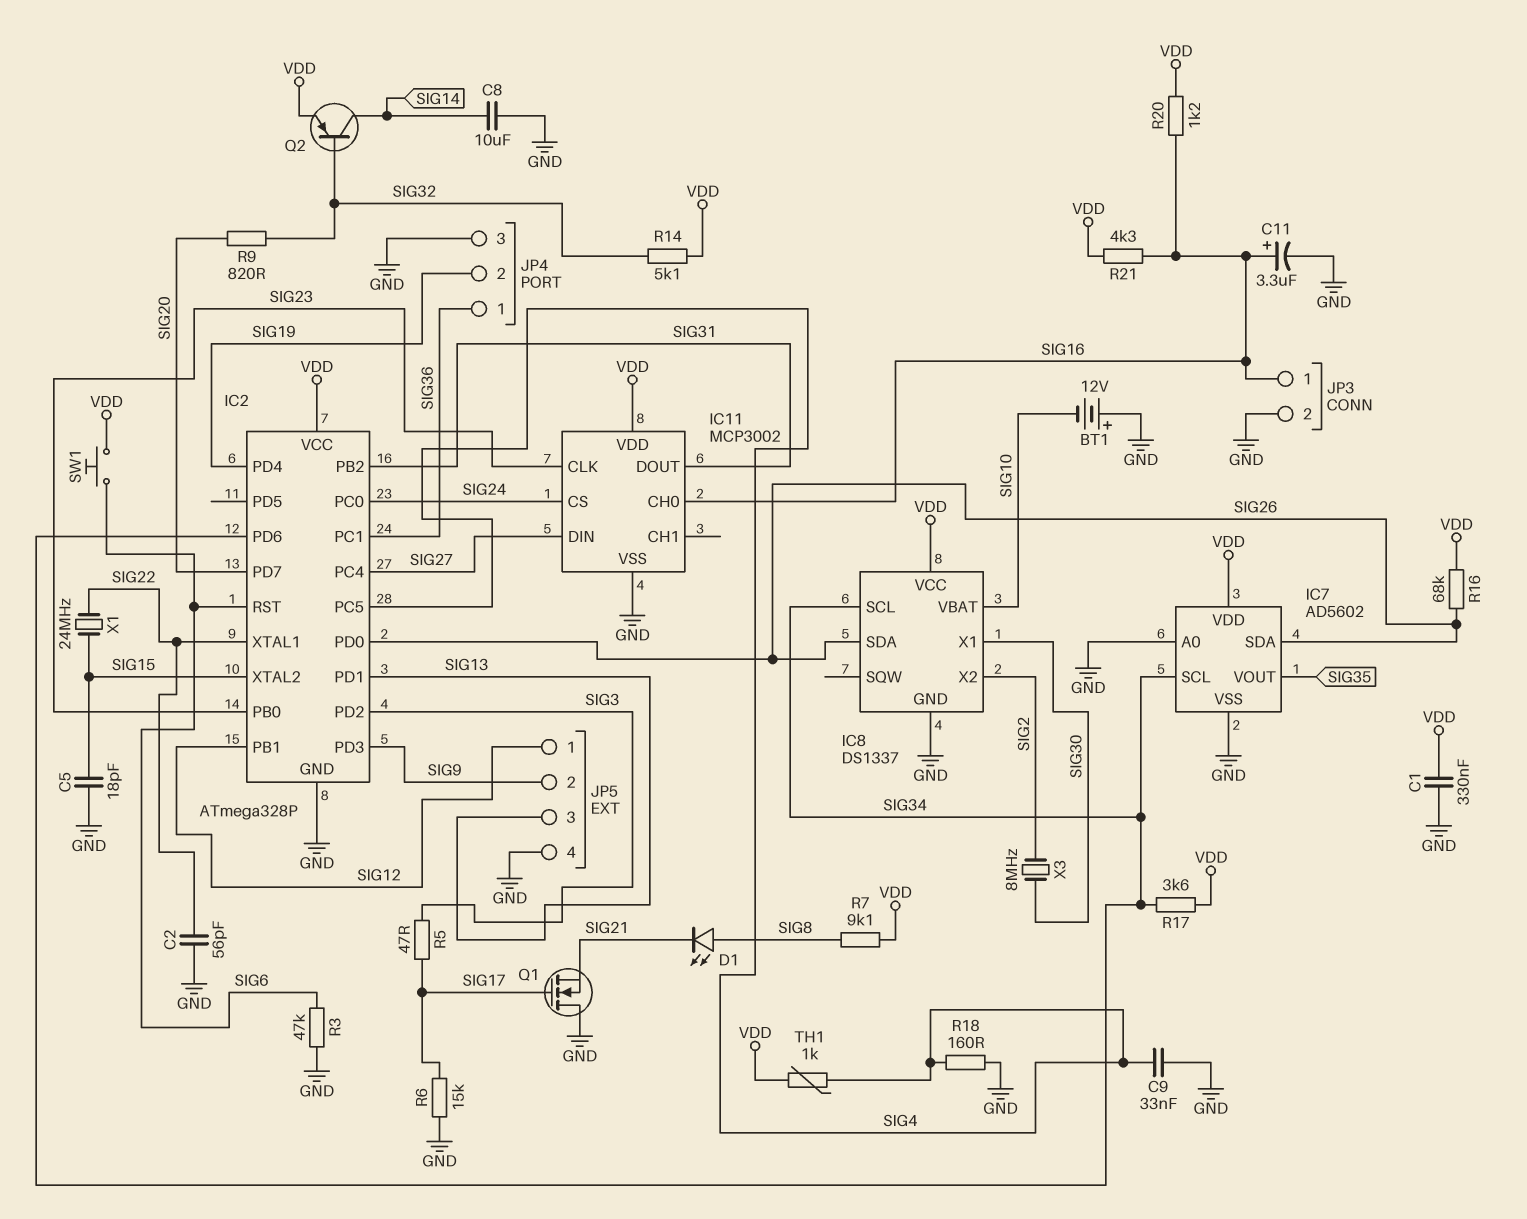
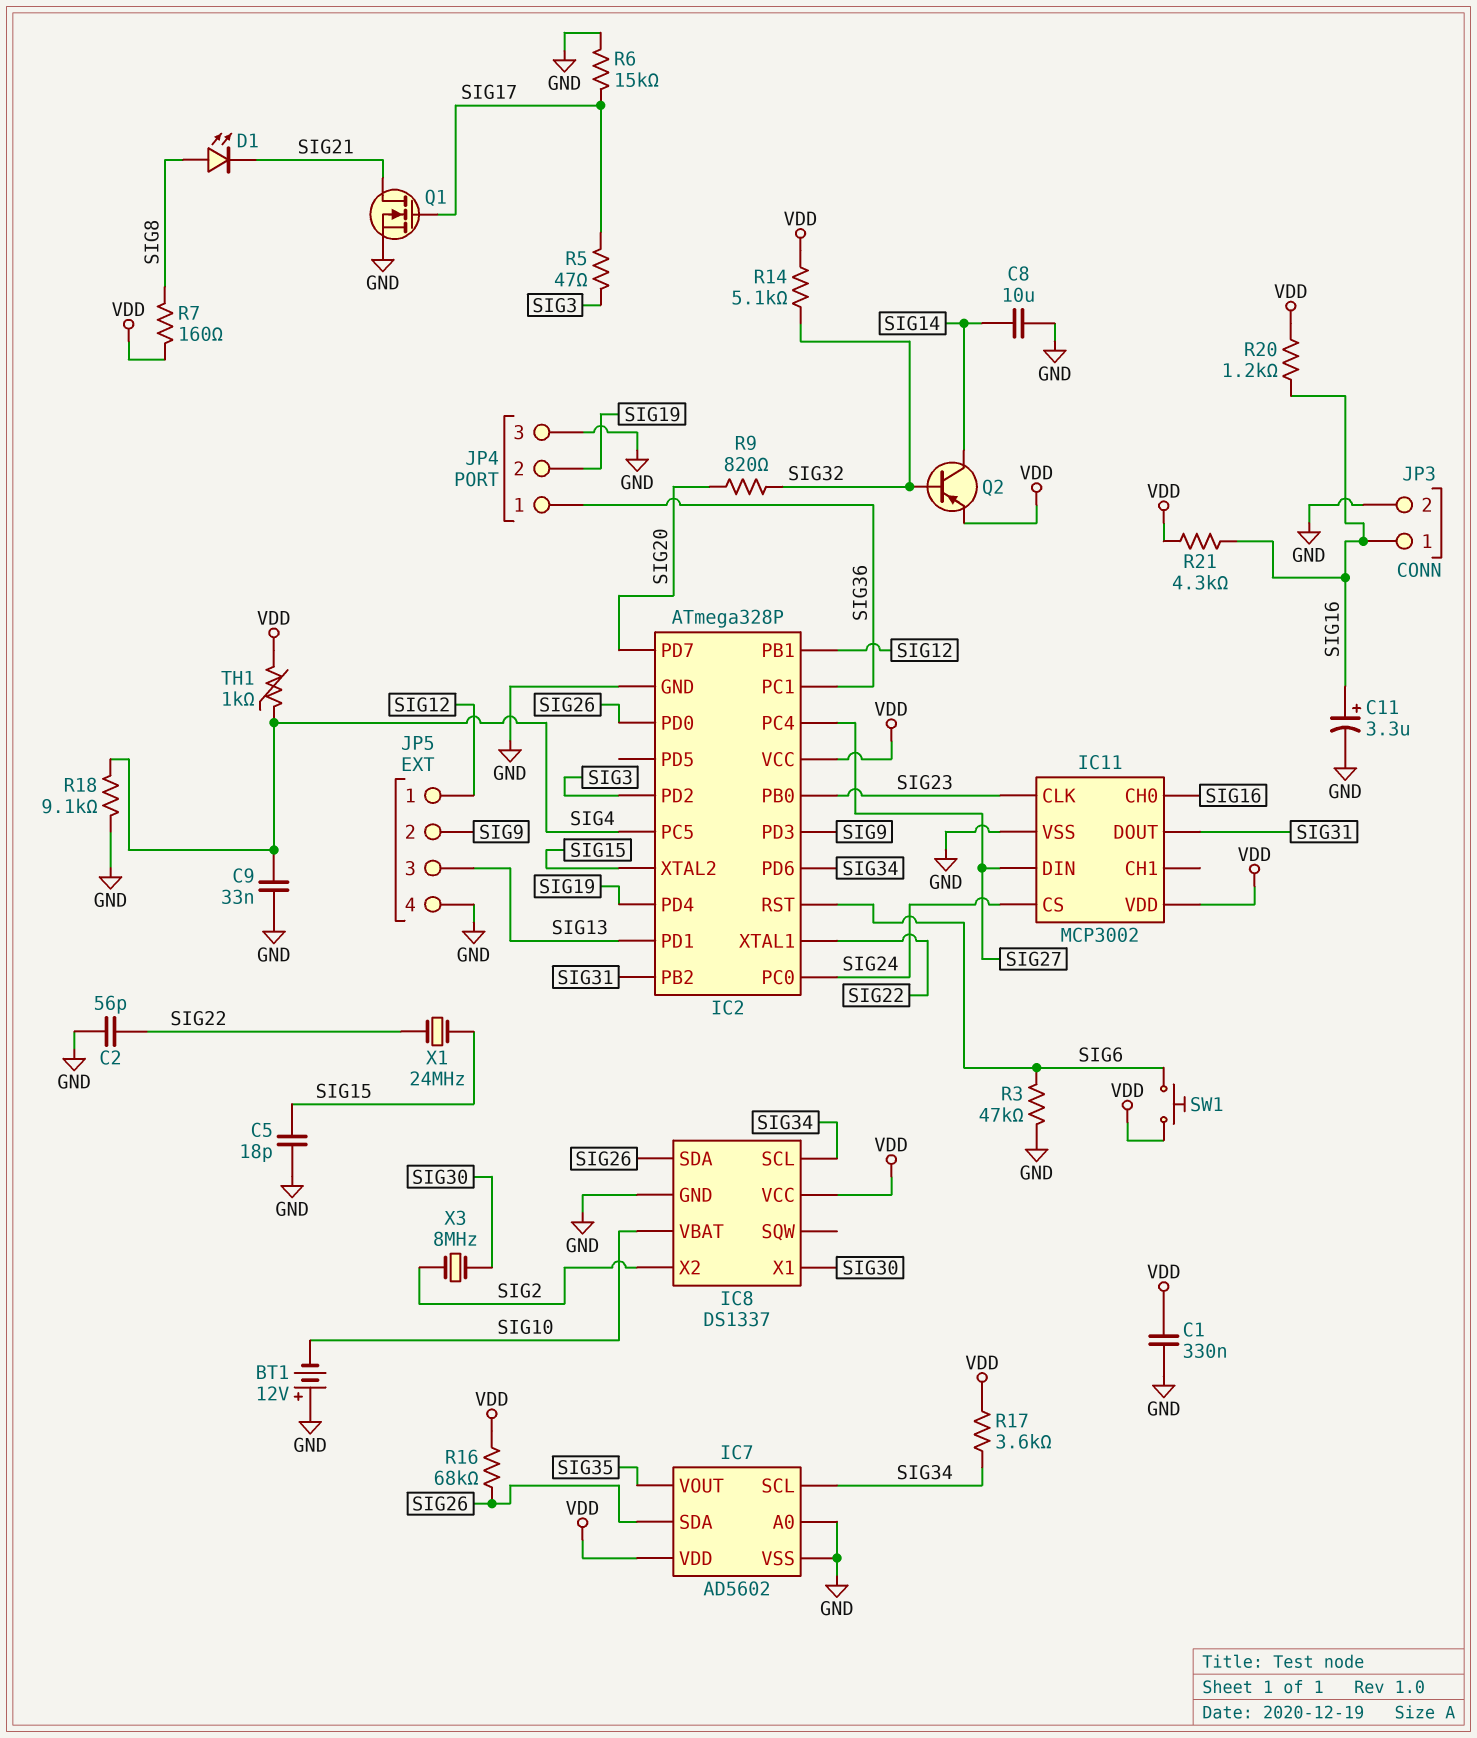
Q1: NMOS (G SIG17, D GND, S SIG21) -> NMOS (G SIG17, D SIG21, S GND)
R7: 9.1k (SIG8, VDD) -> 160 (SIG8, VDD)
R18: 160 (GND, SIG4) -> 9.1k (GND, SIG4)

